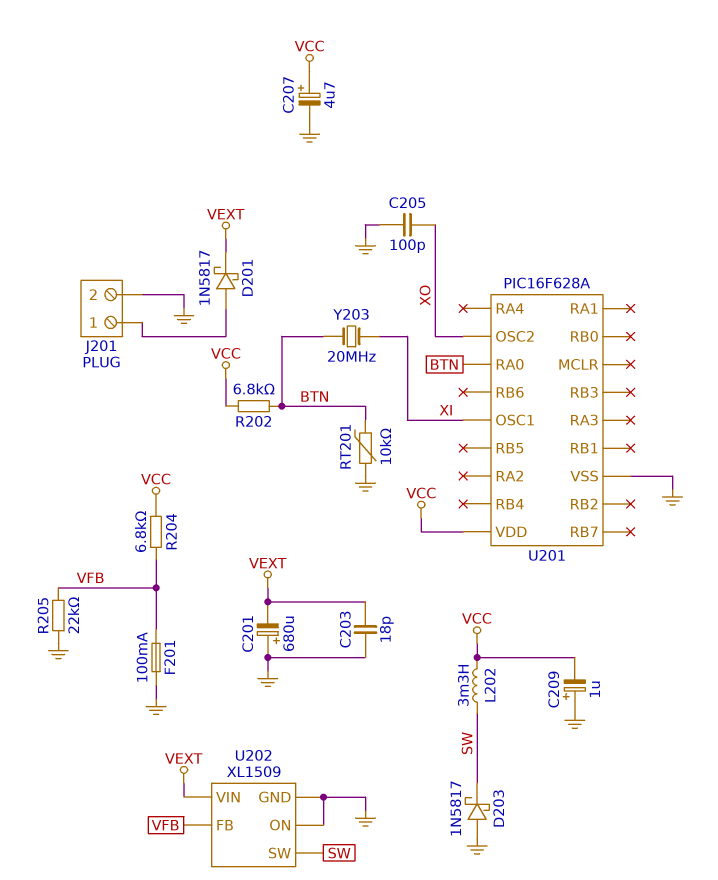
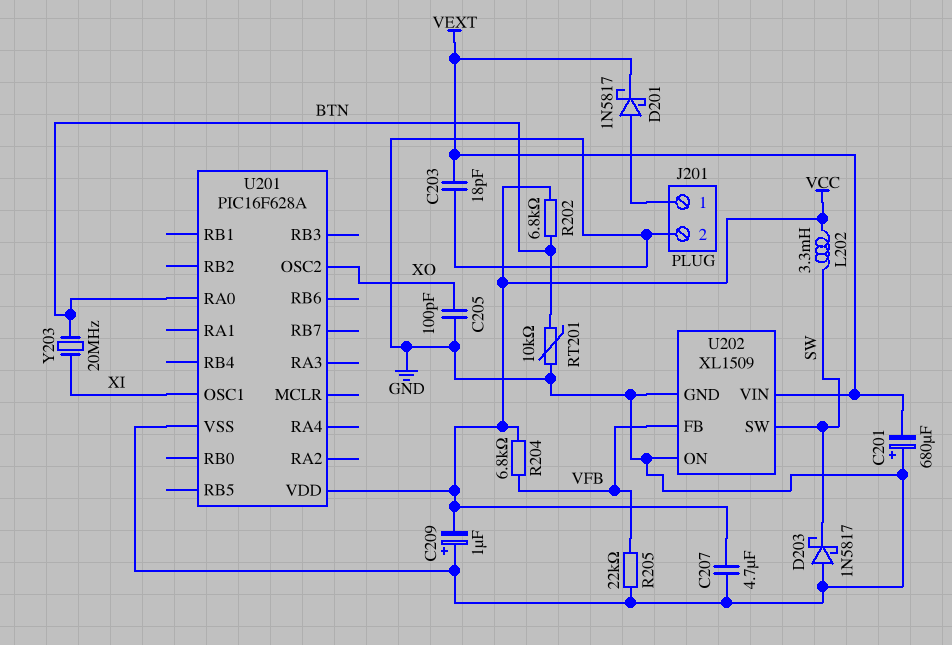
C207: 4.7uF (plus VCC, minus GND) -> 4.7uF (GND, VCC)
F201: 100mA (GND, VFB) -> none

